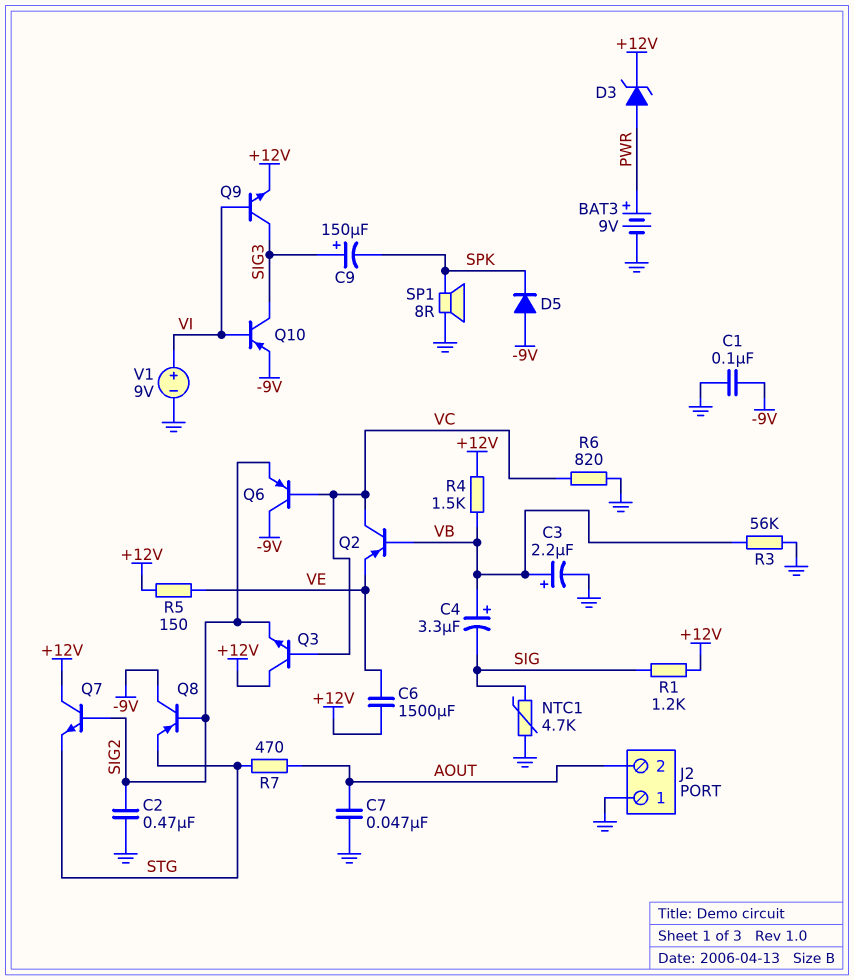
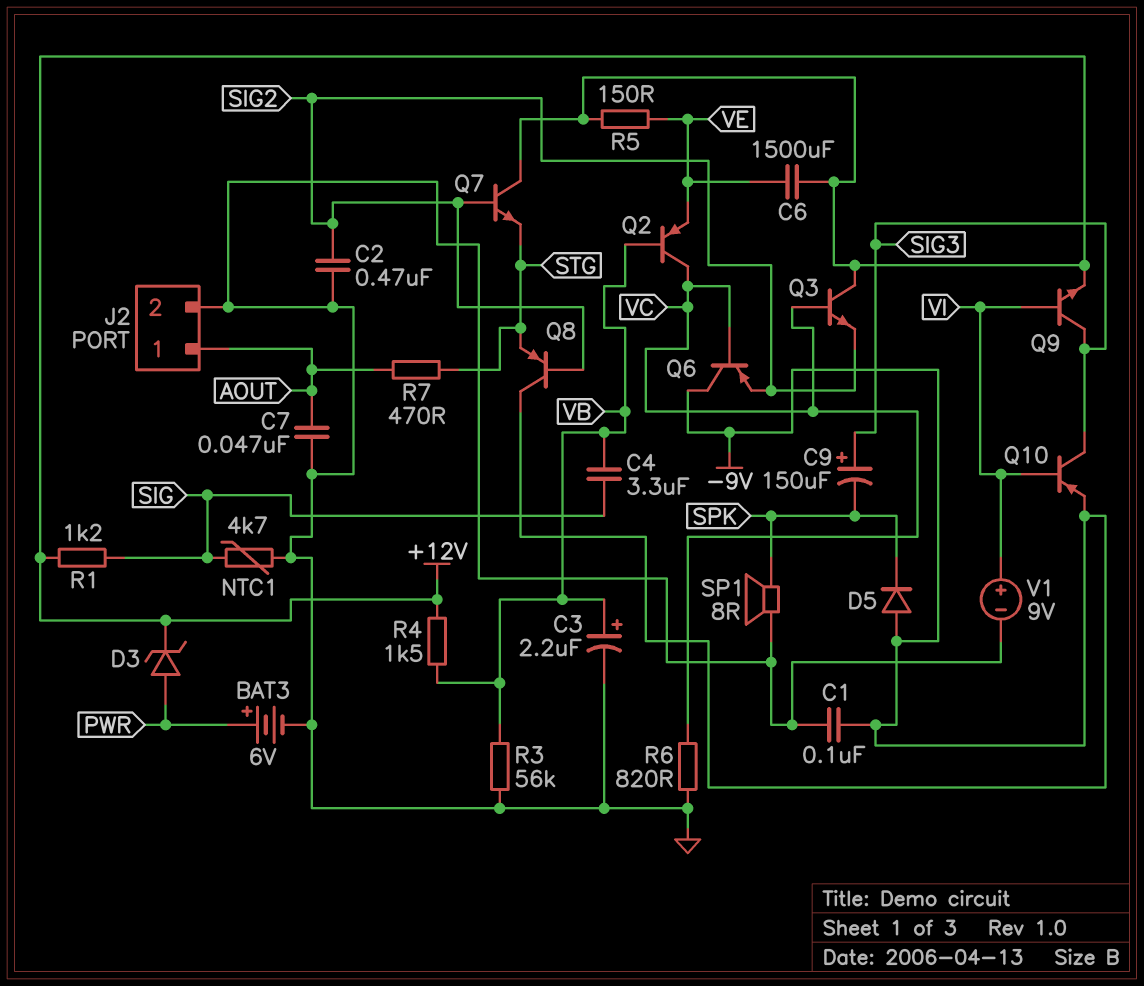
BAT3: 9V (plus PWR, minus GND) -> 6V (plus PWR, minus GND)
C4: 3.3uF (plus VB, minus SIG) -> 3.3uF (SIG, VB)
J2 pin 1: GND -> AOUT
J2 pin 2: AOUT -> GND

